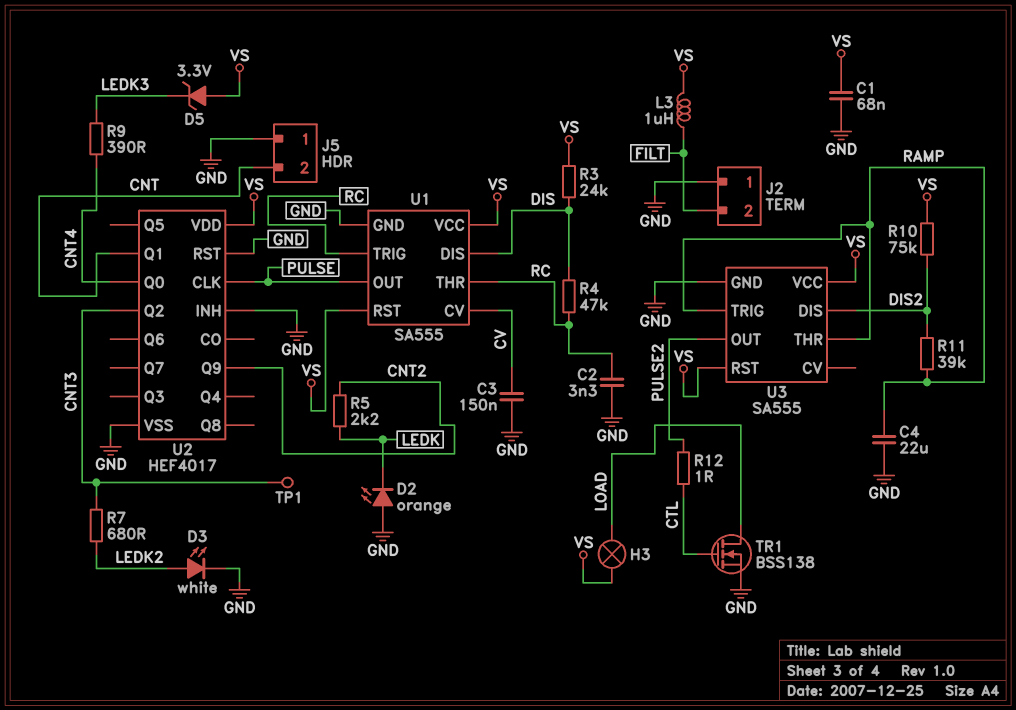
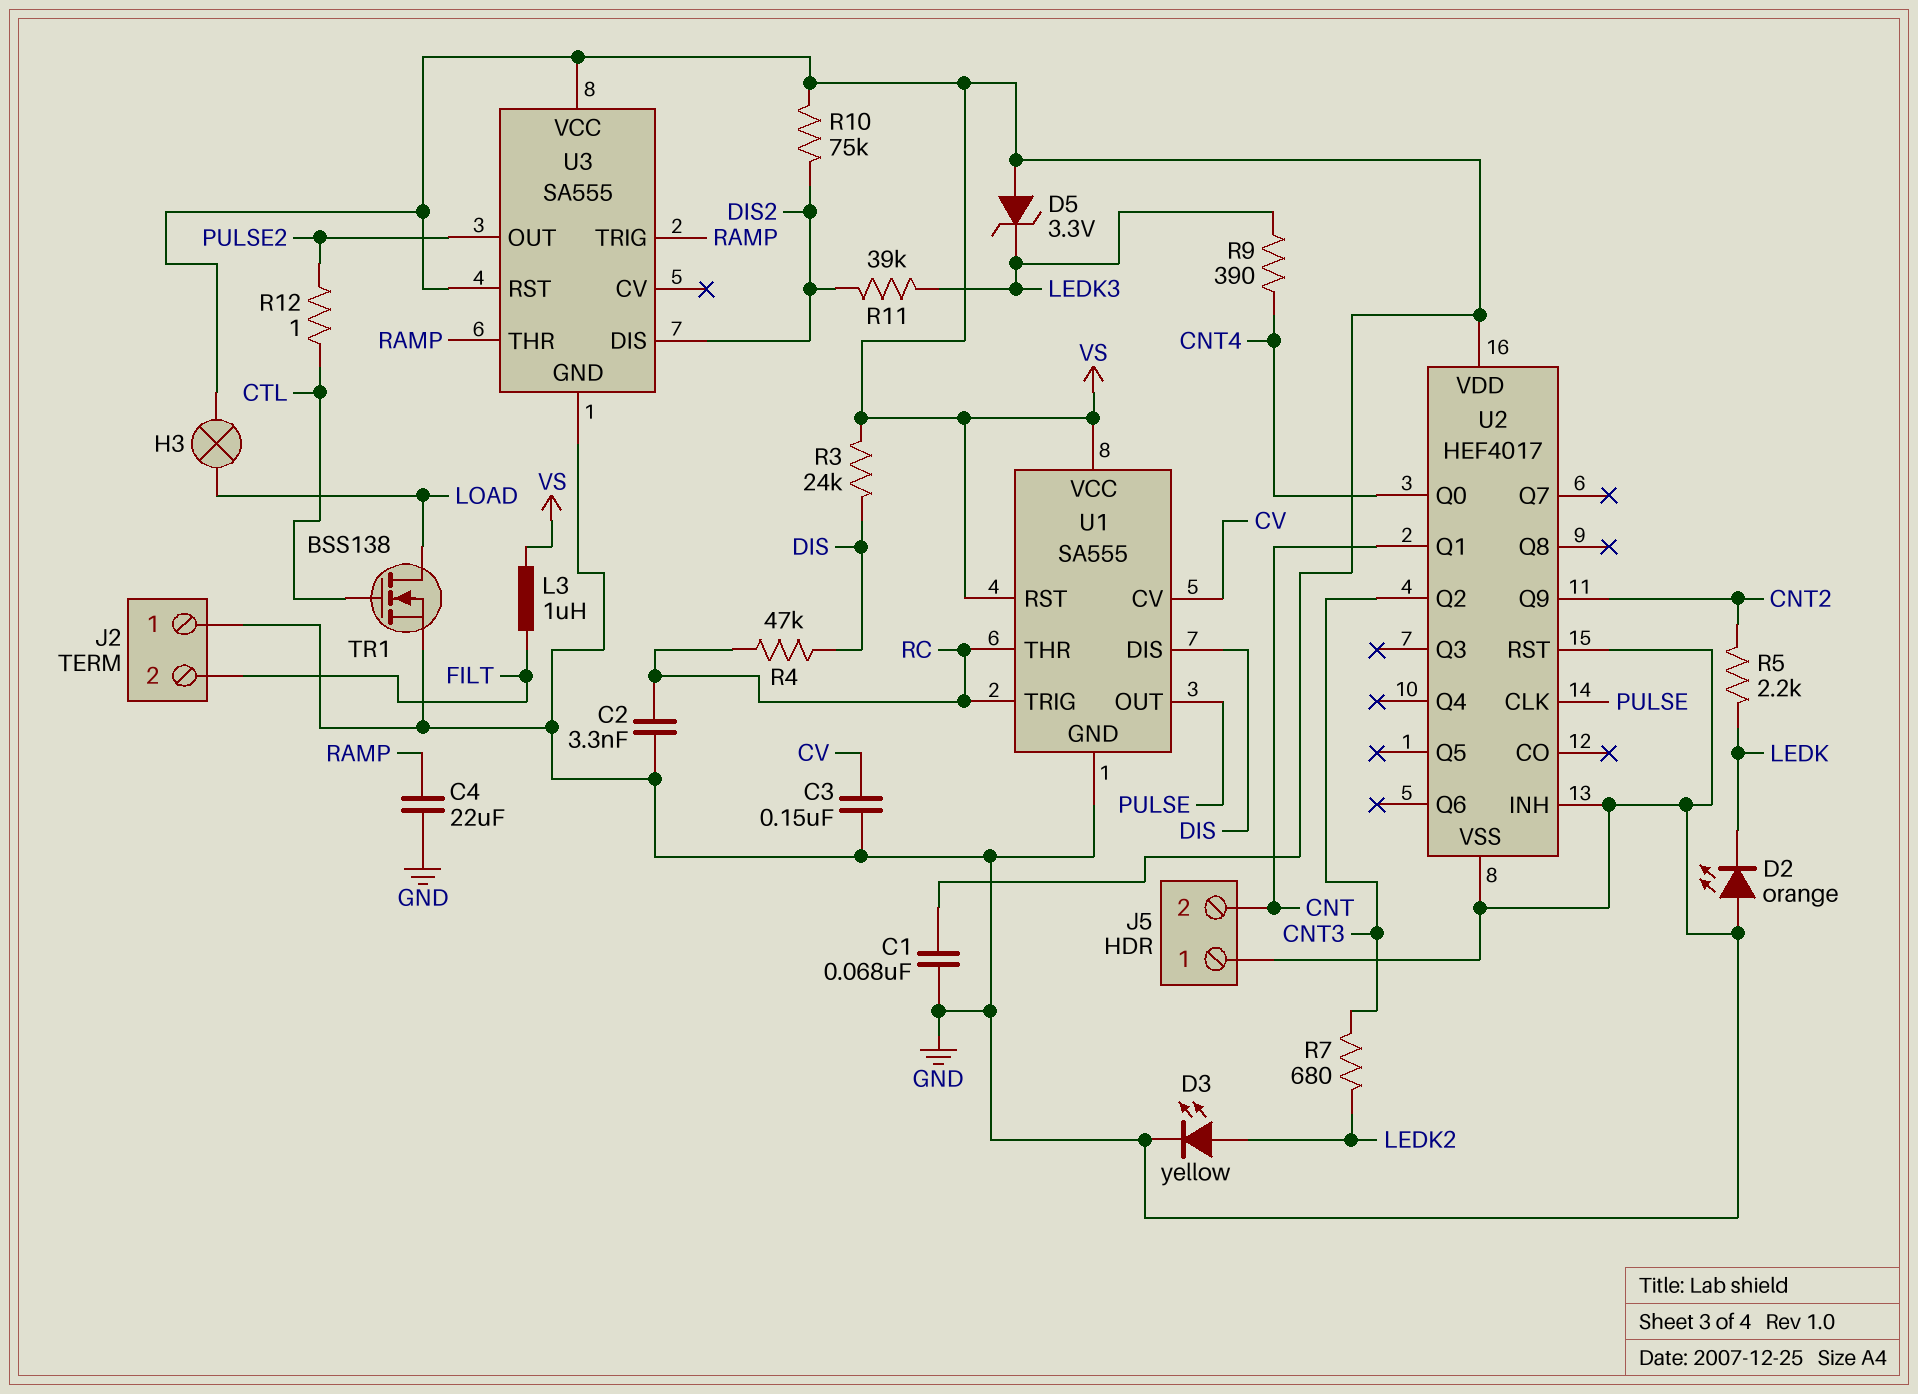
D3: LED white (A LEDK2, K GND) -> LED yellow (A LEDK2, K GND)
R11: 39k (DIS2, RAMP) -> 39k (DIS2, LEDK3)
TP1: test point (CNT3) -> none

